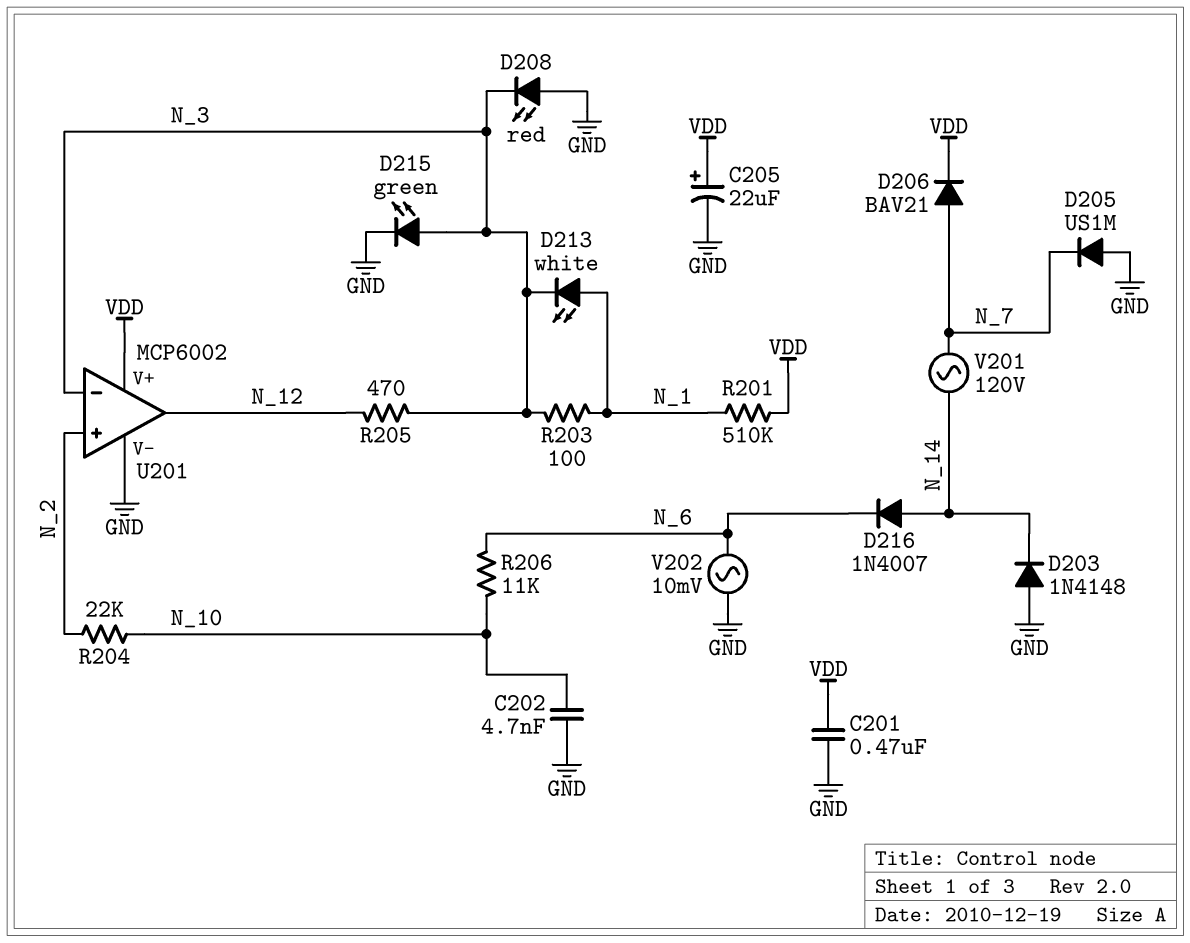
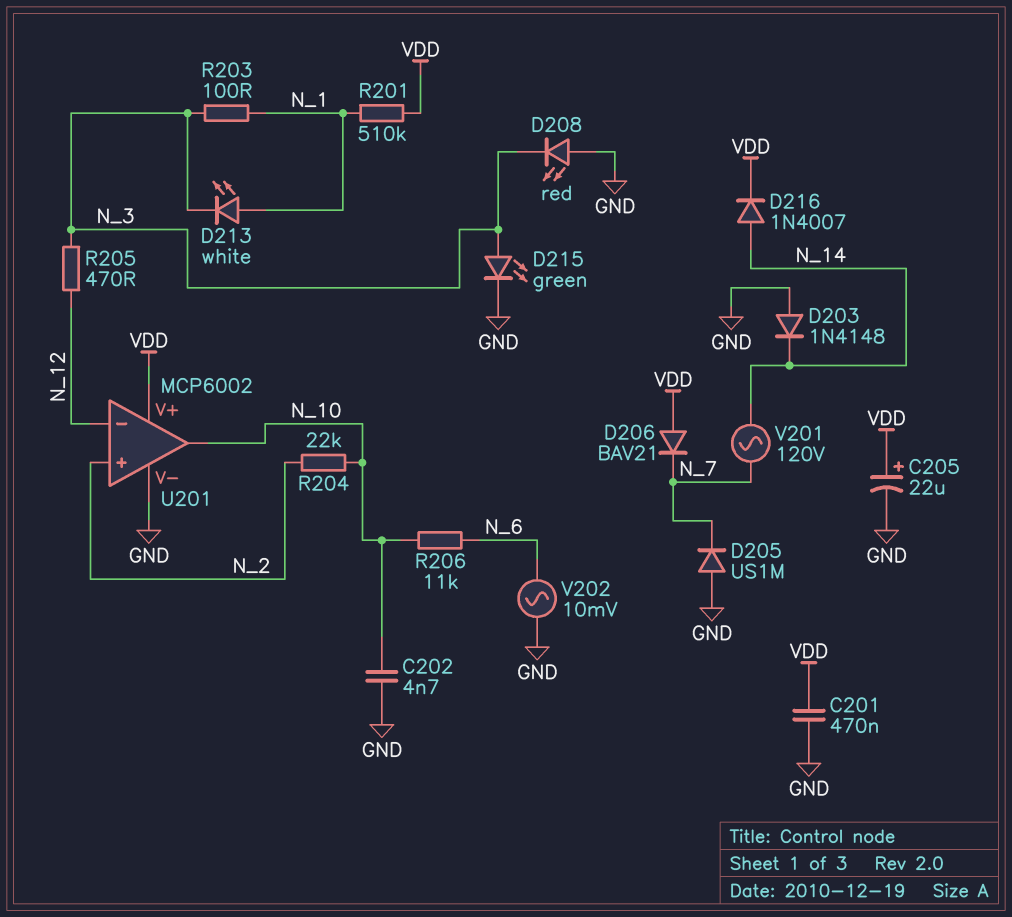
D206: diode BAV21 (A N_7, K VDD) -> diode BAV21 (A VDD, K N_7)
D216: diode 1N4007 (A N_14, K N_6) -> diode 1N4007 (A N_14, K VDD)
U201 pin in-: N_3 -> N_12
U201 pin out: N_12 -> N_10

